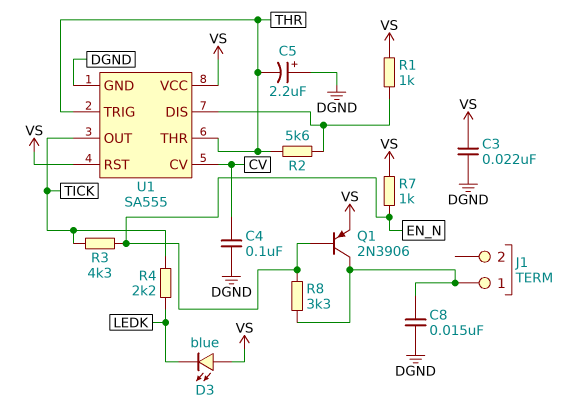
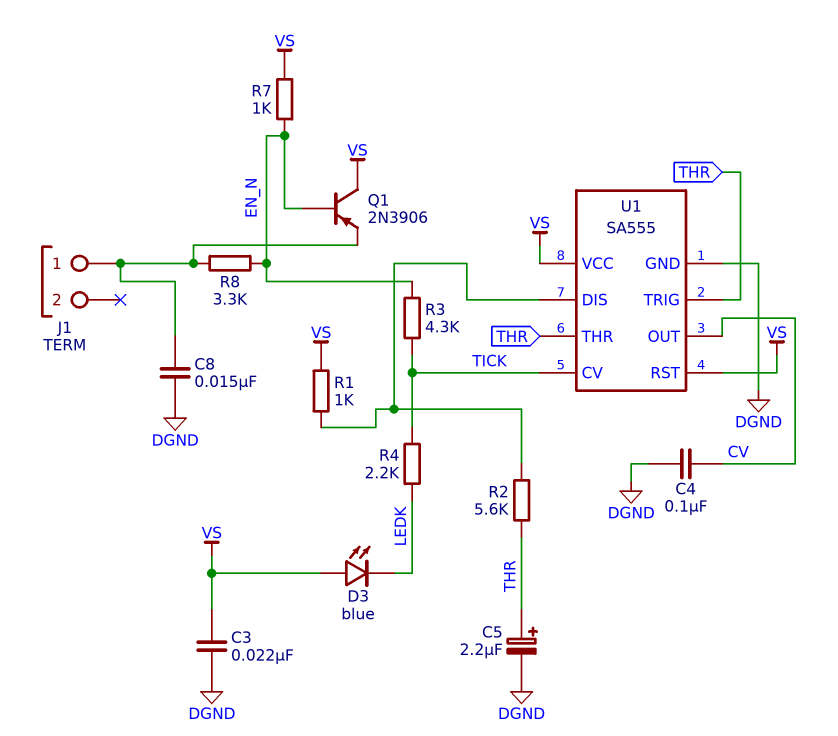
C5: 2.2uF (plus DGND, minus THR) -> 2.2uF (plus THR, minus DGND)
Q1: PNP 2N3906 (B EN_N, C J1/1, E VS) -> PNP 2N3906 (B EN_N, C VS, E J1/1)
U1 pin CV: CV -> TICK
U1 pin OUT: TICK -> CV

